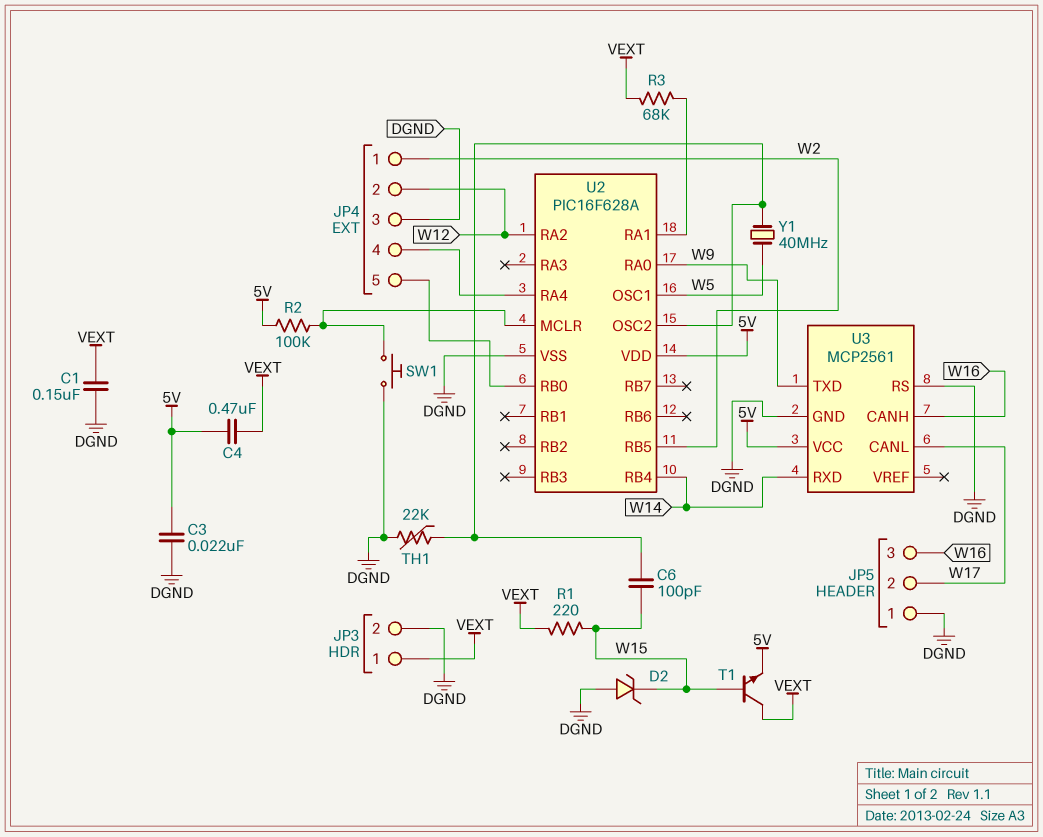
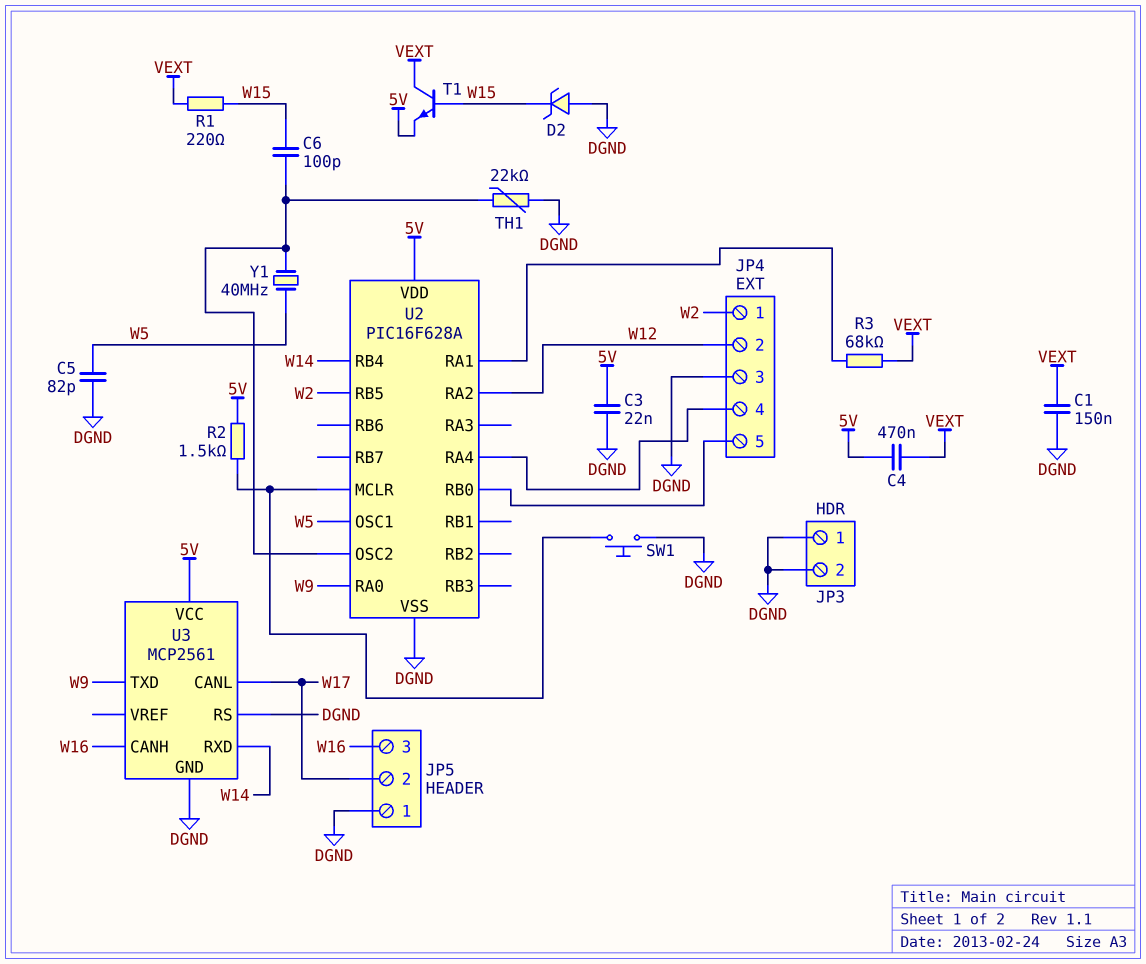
C5: none -> 82pF (DGND, W5)
JP3 pin 1: VEXT -> DGND
R2: 100k (5V, U2/MCLR) -> 1.5k (5V, U2/MCLR)

